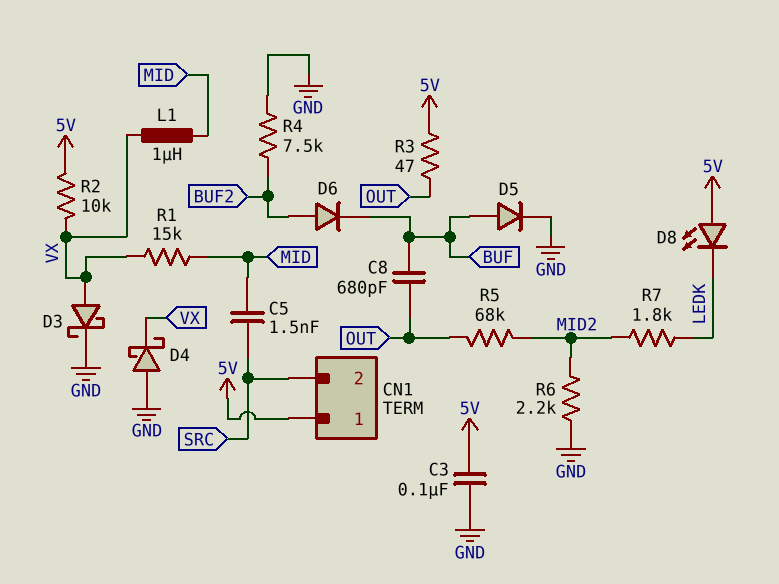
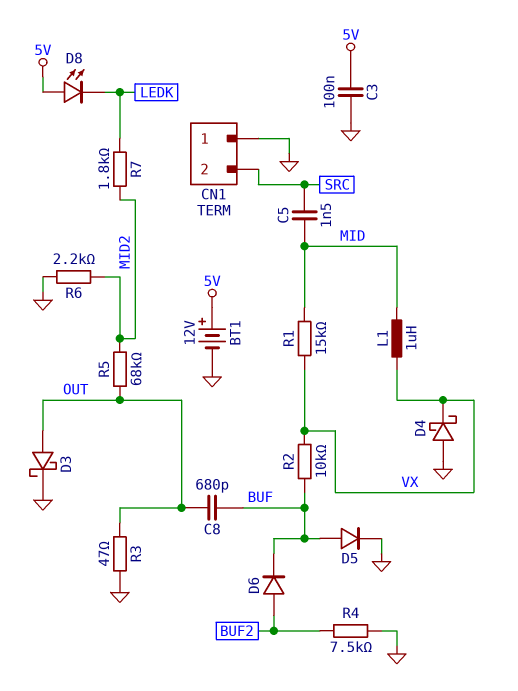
BT1: none -> 12V (plus 5V, minus GND)
CN1 pin 1: 5V -> GND
D3: schottky (A VX, K GND) -> schottky (A OUT, K GND)
R2: 10k (5V, VX) -> 10k (BUF, VX)
R3: 47 (5V, OUT) -> 47 (GND, OUT)

